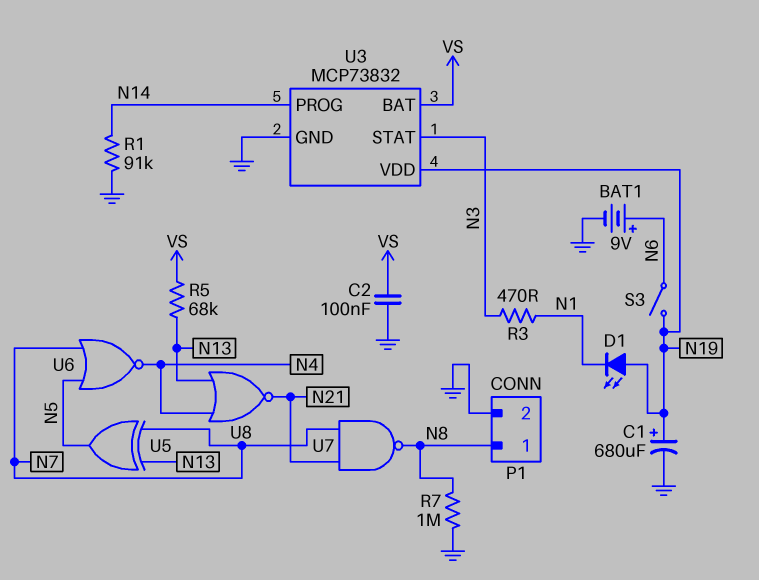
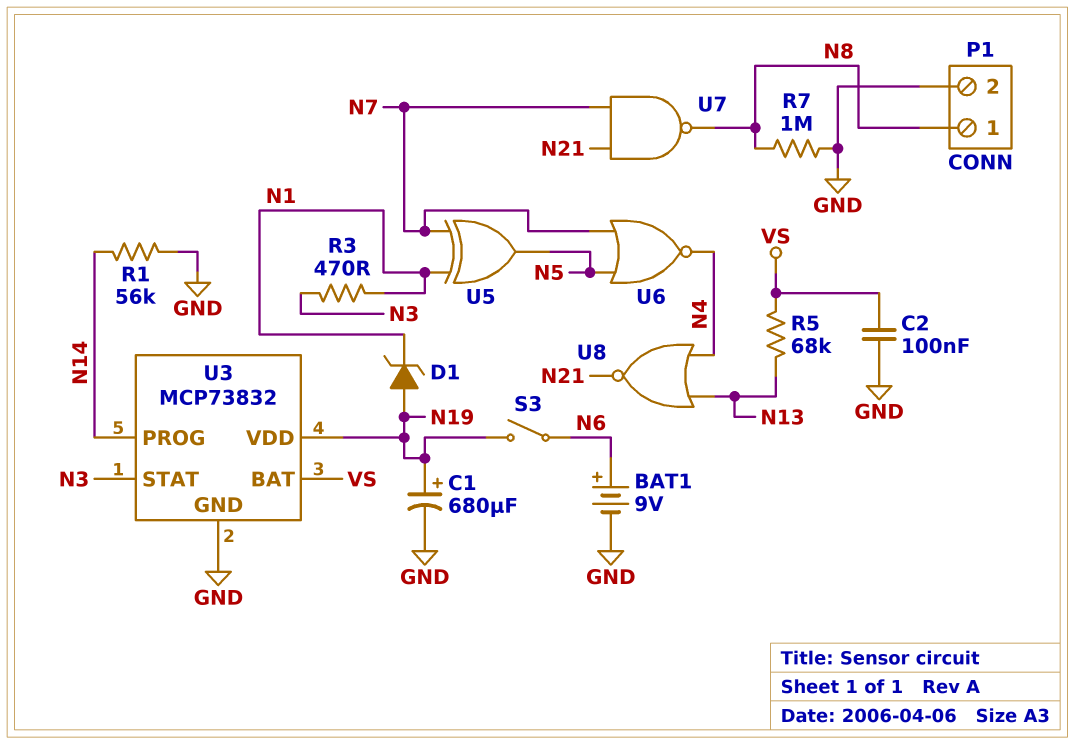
D1: LED (A N19, K N1) -> zener (A N19, K N1)
R1: 91k (GND, N14) -> 56k (GND, N14)
U5: XOR (in N7, in N13, out N5) -> XOR (in N1, in N7, out N5)

